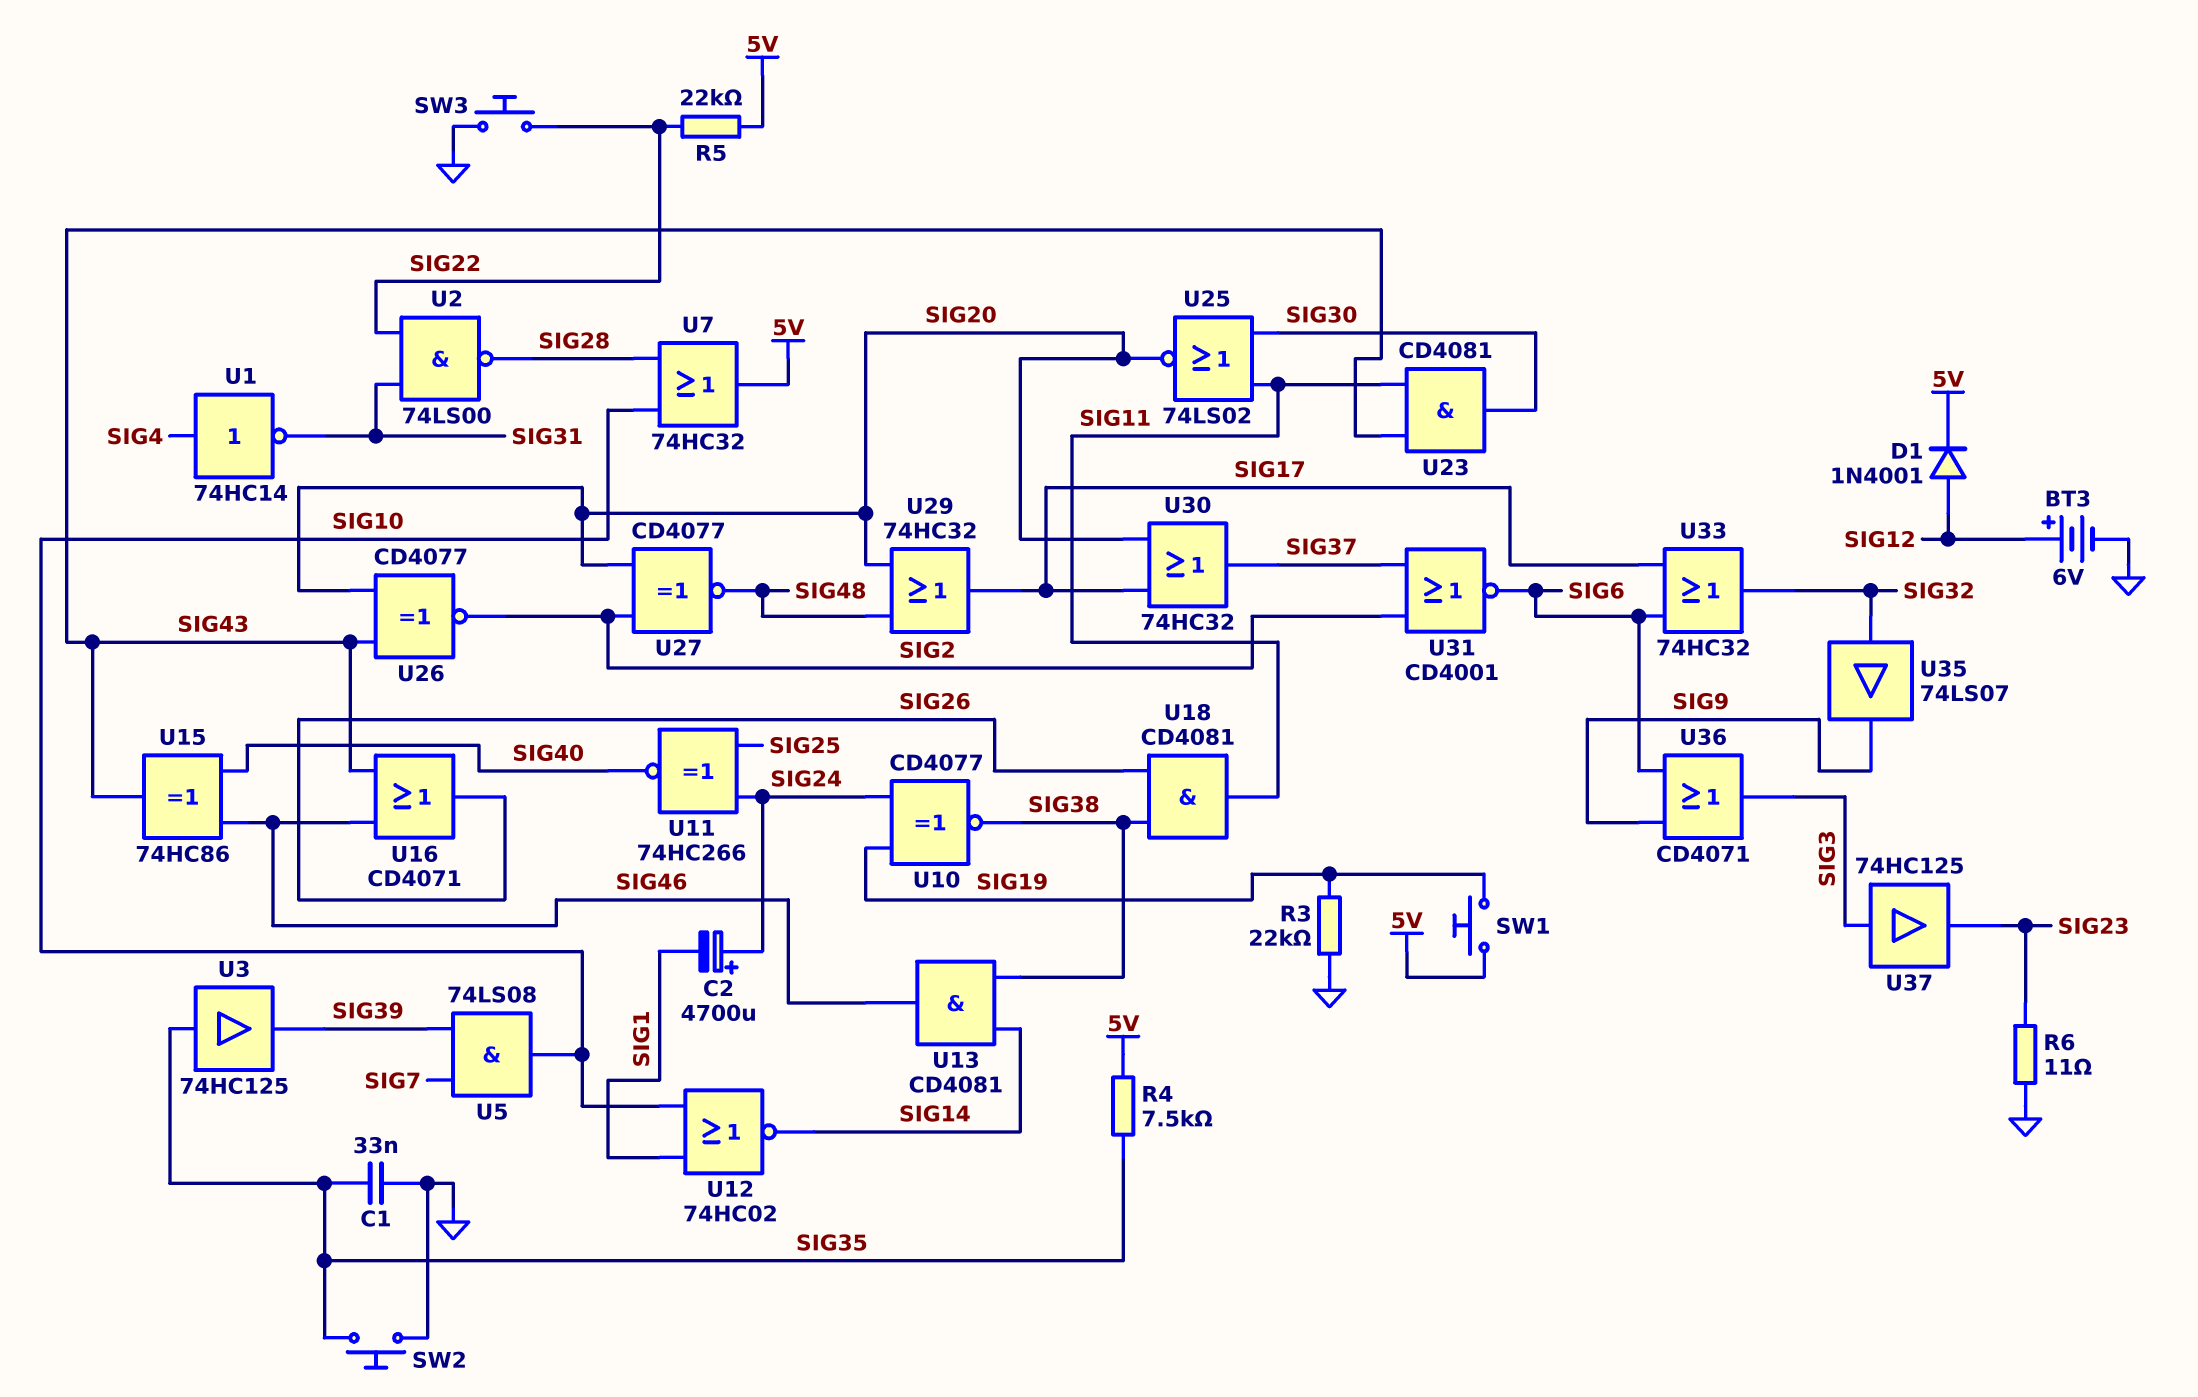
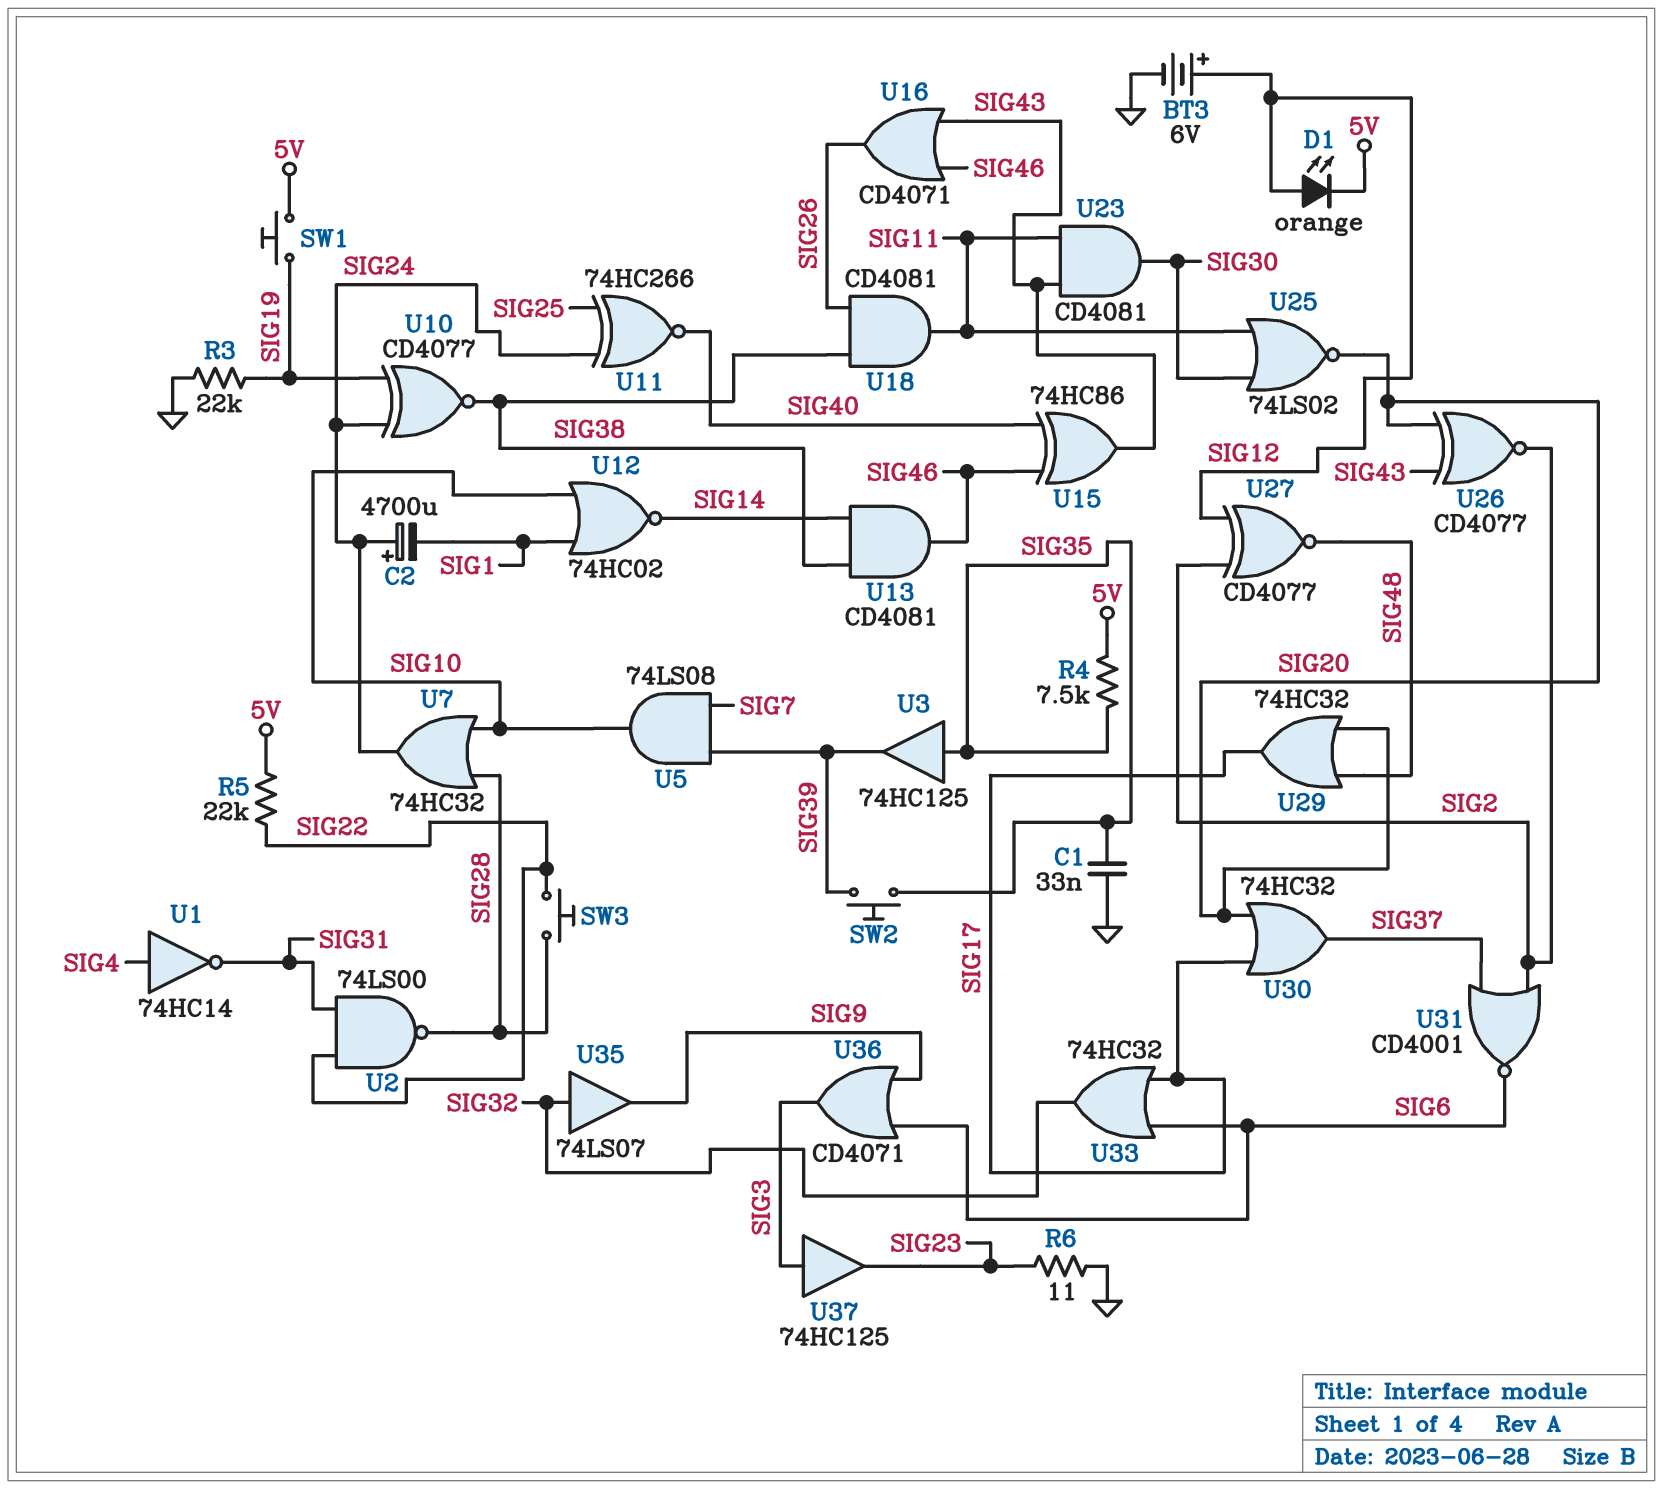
D1: diode 1N4001 (A SIG12, K 5V) -> LED orange (A SIG12, K 5V)
SW2: button (GND, SIG35) -> button (SIG35, SIG39)
SW3: button (GND, SIG22) -> button (SIG22, SIG28)
U7: OR 74HC32 (in SIG10, in SIG28, out 5V) -> OR 74HC32 (in SIG10, in SIG28, out SIG24)
U27: XNOR CD4077 (in SIG2, in SIG20, out SIG48) -> XNOR CD4077 (in SIG2, in SIG12, out SIG48)

